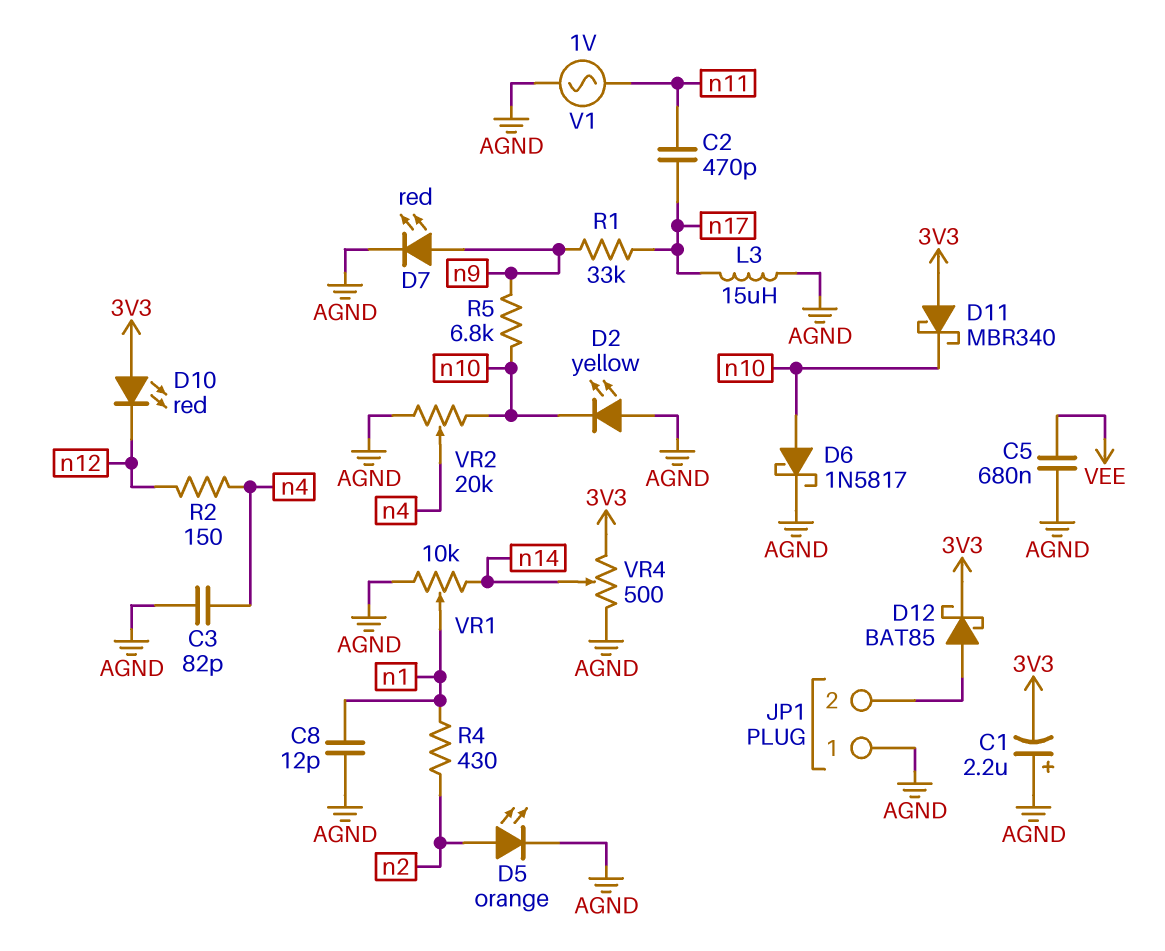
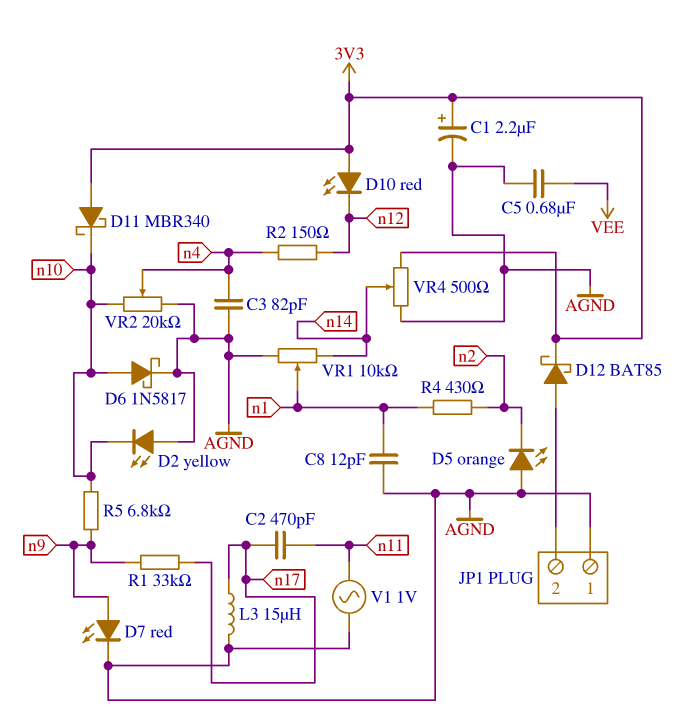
C1: 2.2uF (plus AGND, minus 3V3) -> 2.2uF (plus 3V3, minus AGND)
D5: LED orange (A n2, K AGND) -> LED orange (A AGND, K n2)

